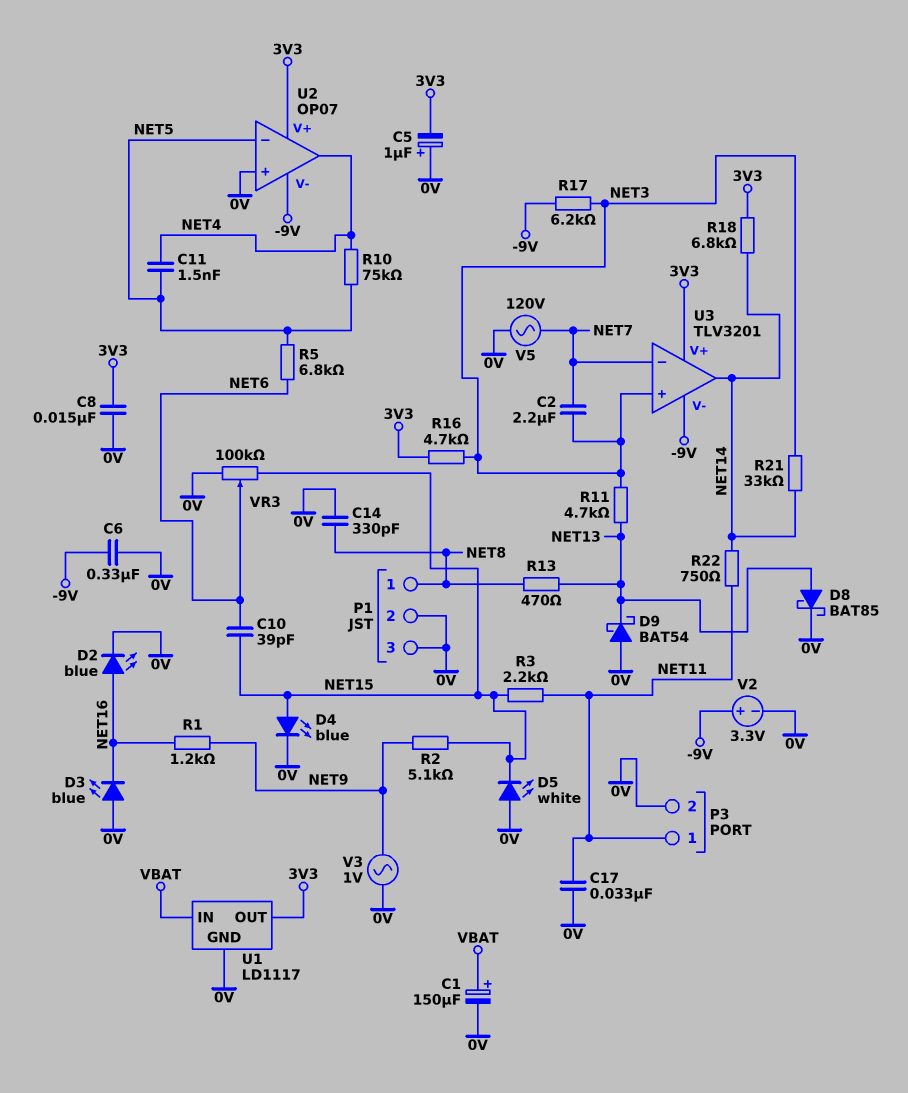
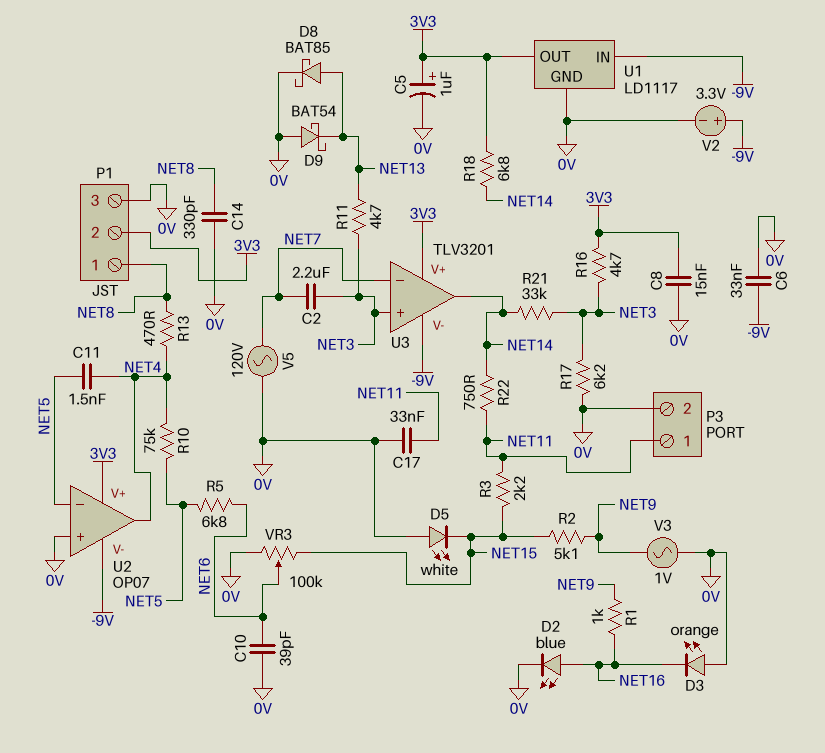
C1: 150uF (plus VBAT, minus 0V) -> none
C5: 1uF (plus 0V, minus 3V3) -> 1uF (plus 3V3, minus 0V)
C6: 330nF (-9V, 0V) -> 33nF (-9V, 0V)
C10: 39pF (NET6, NET15) -> 39pF (0V, NET6)
D3: LED blue (A 0V, K NET16) -> LED orange (A 0V, K NET16)
D4: LED blue (A NET15, K 0V) -> none
P1 pin 2: 0V -> 3V3
R1: 1.2k (NET9, NET16) -> 1k (NET9, NET16)
R13: 470 (NET8, NET13) -> 470 (NET4, NET8)
R17: 6.2k (-9V, NET3) -> 6.2k (0V, NET3)
U1 pin IN: VBAT -> -9V

